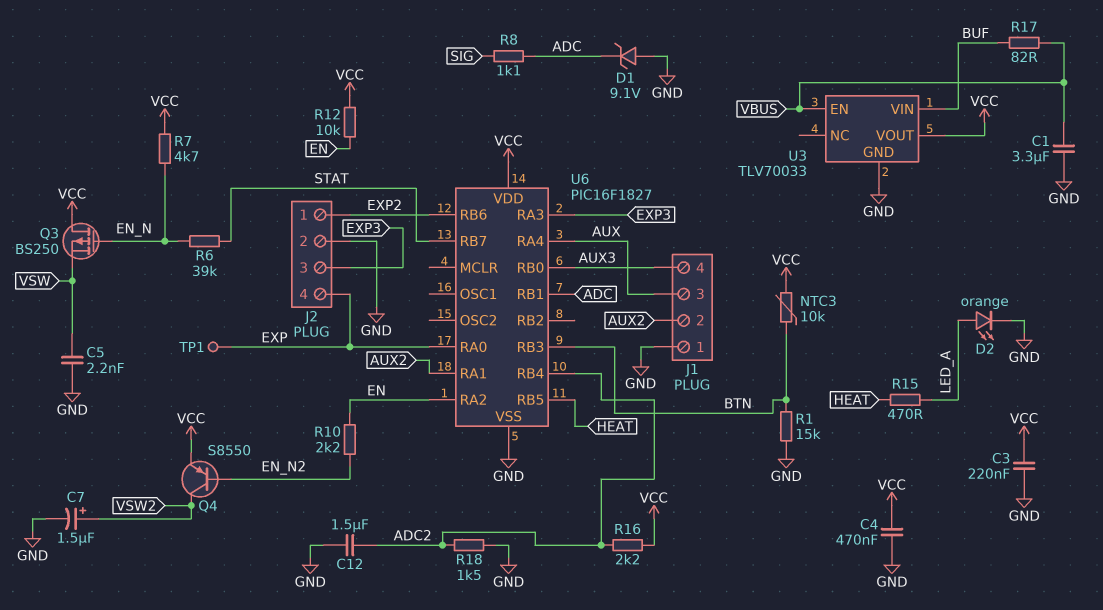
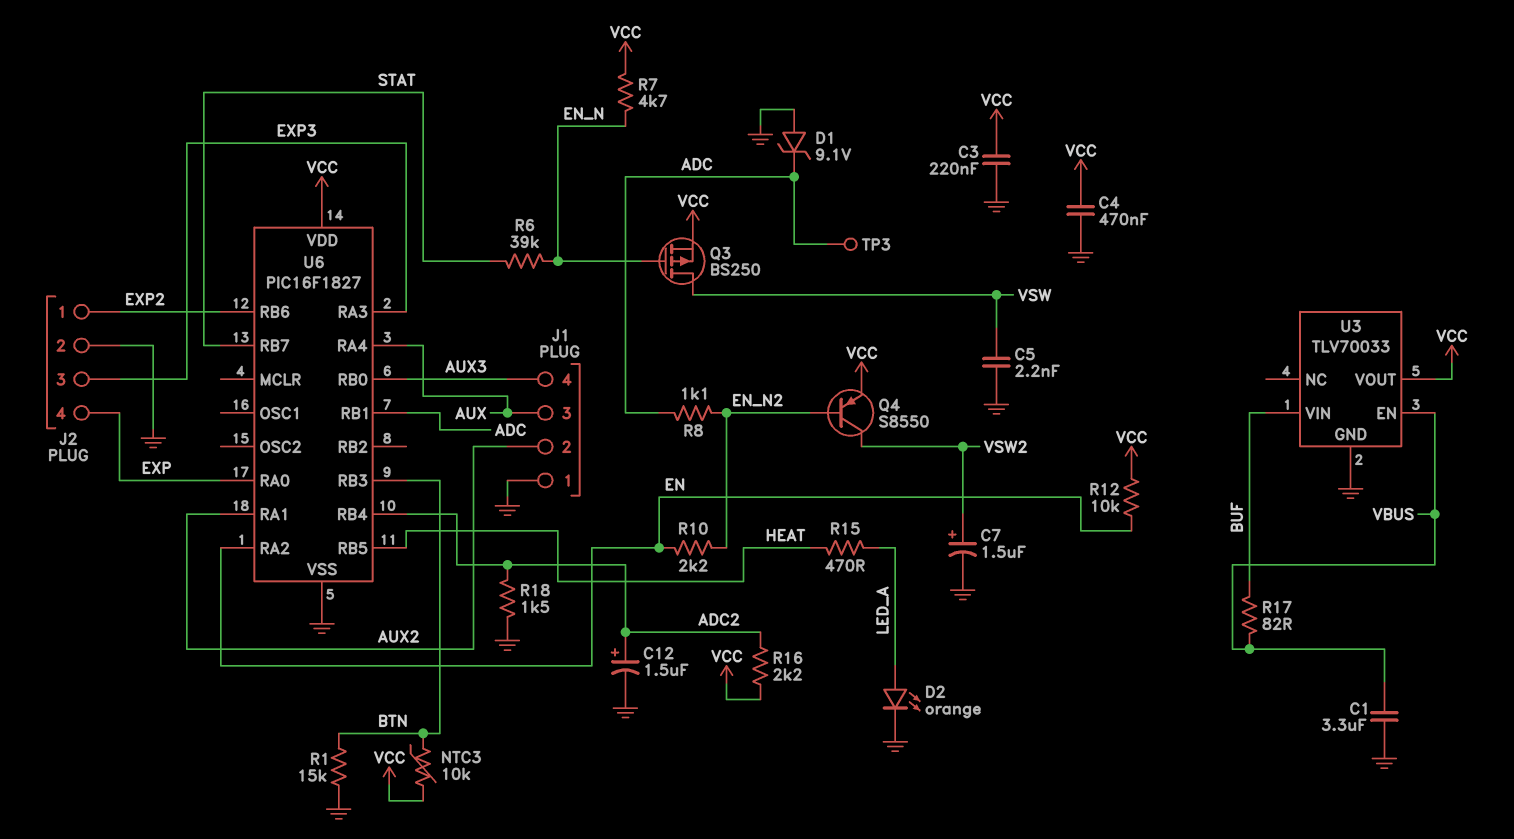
C12: 1.5uF (ADC2, GND) -> 1.5uF (plus ADC2, minus GND)
Q3: PMOS BS250 (G EN_N, D VCC, S VSW) -> PMOS BS250 (G EN_N, D VSW, S VCC)
R8: 1.1k (ADC, SIG) -> 1.1k (ADC, EN_N2)
TP1: test point (EXP) -> none
TP3: none -> test point (ADC)

